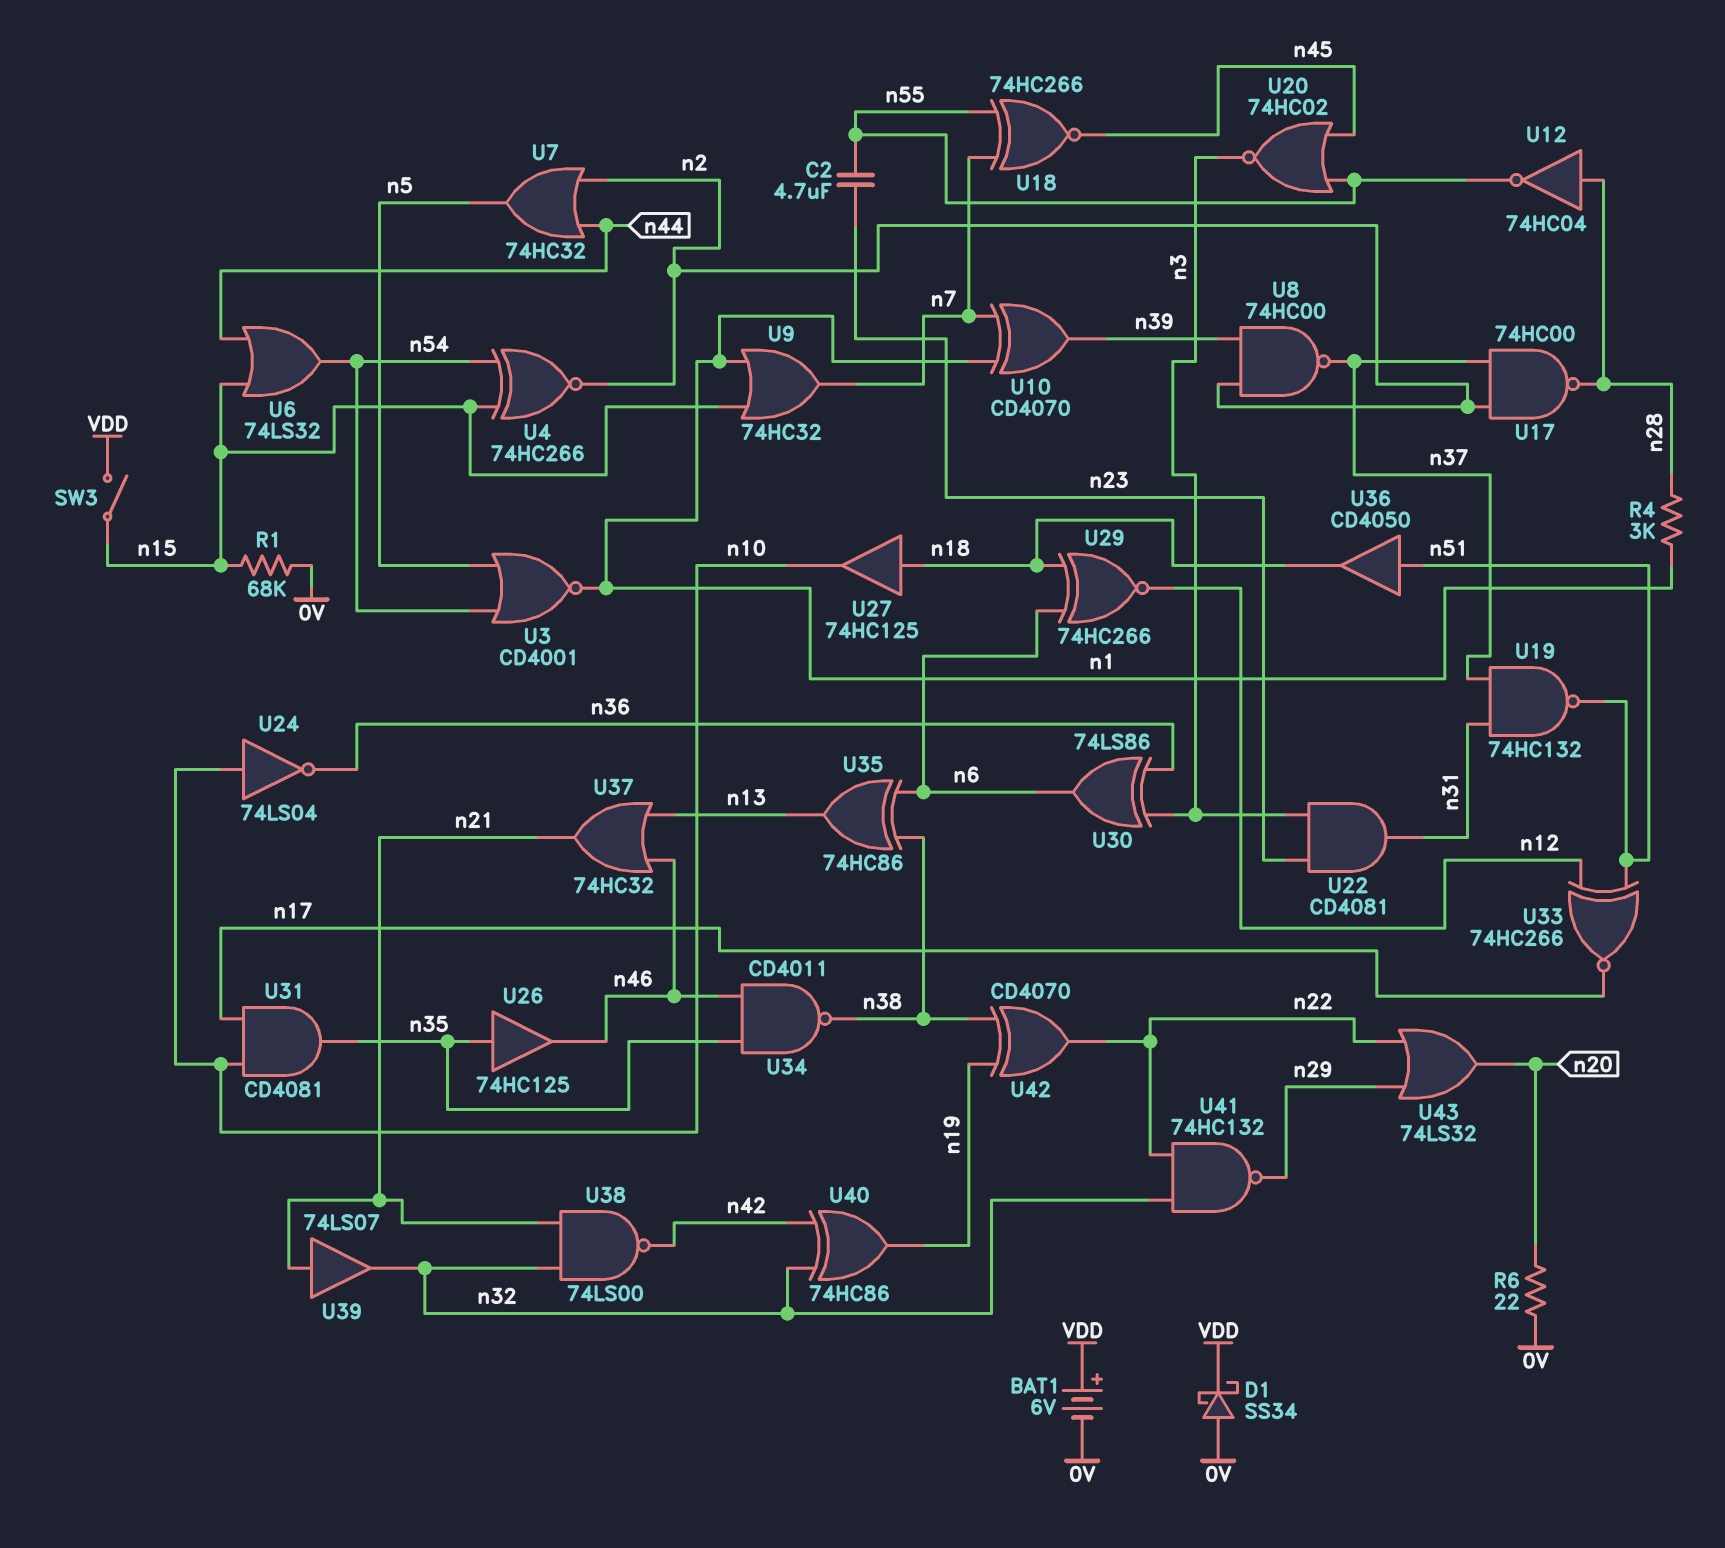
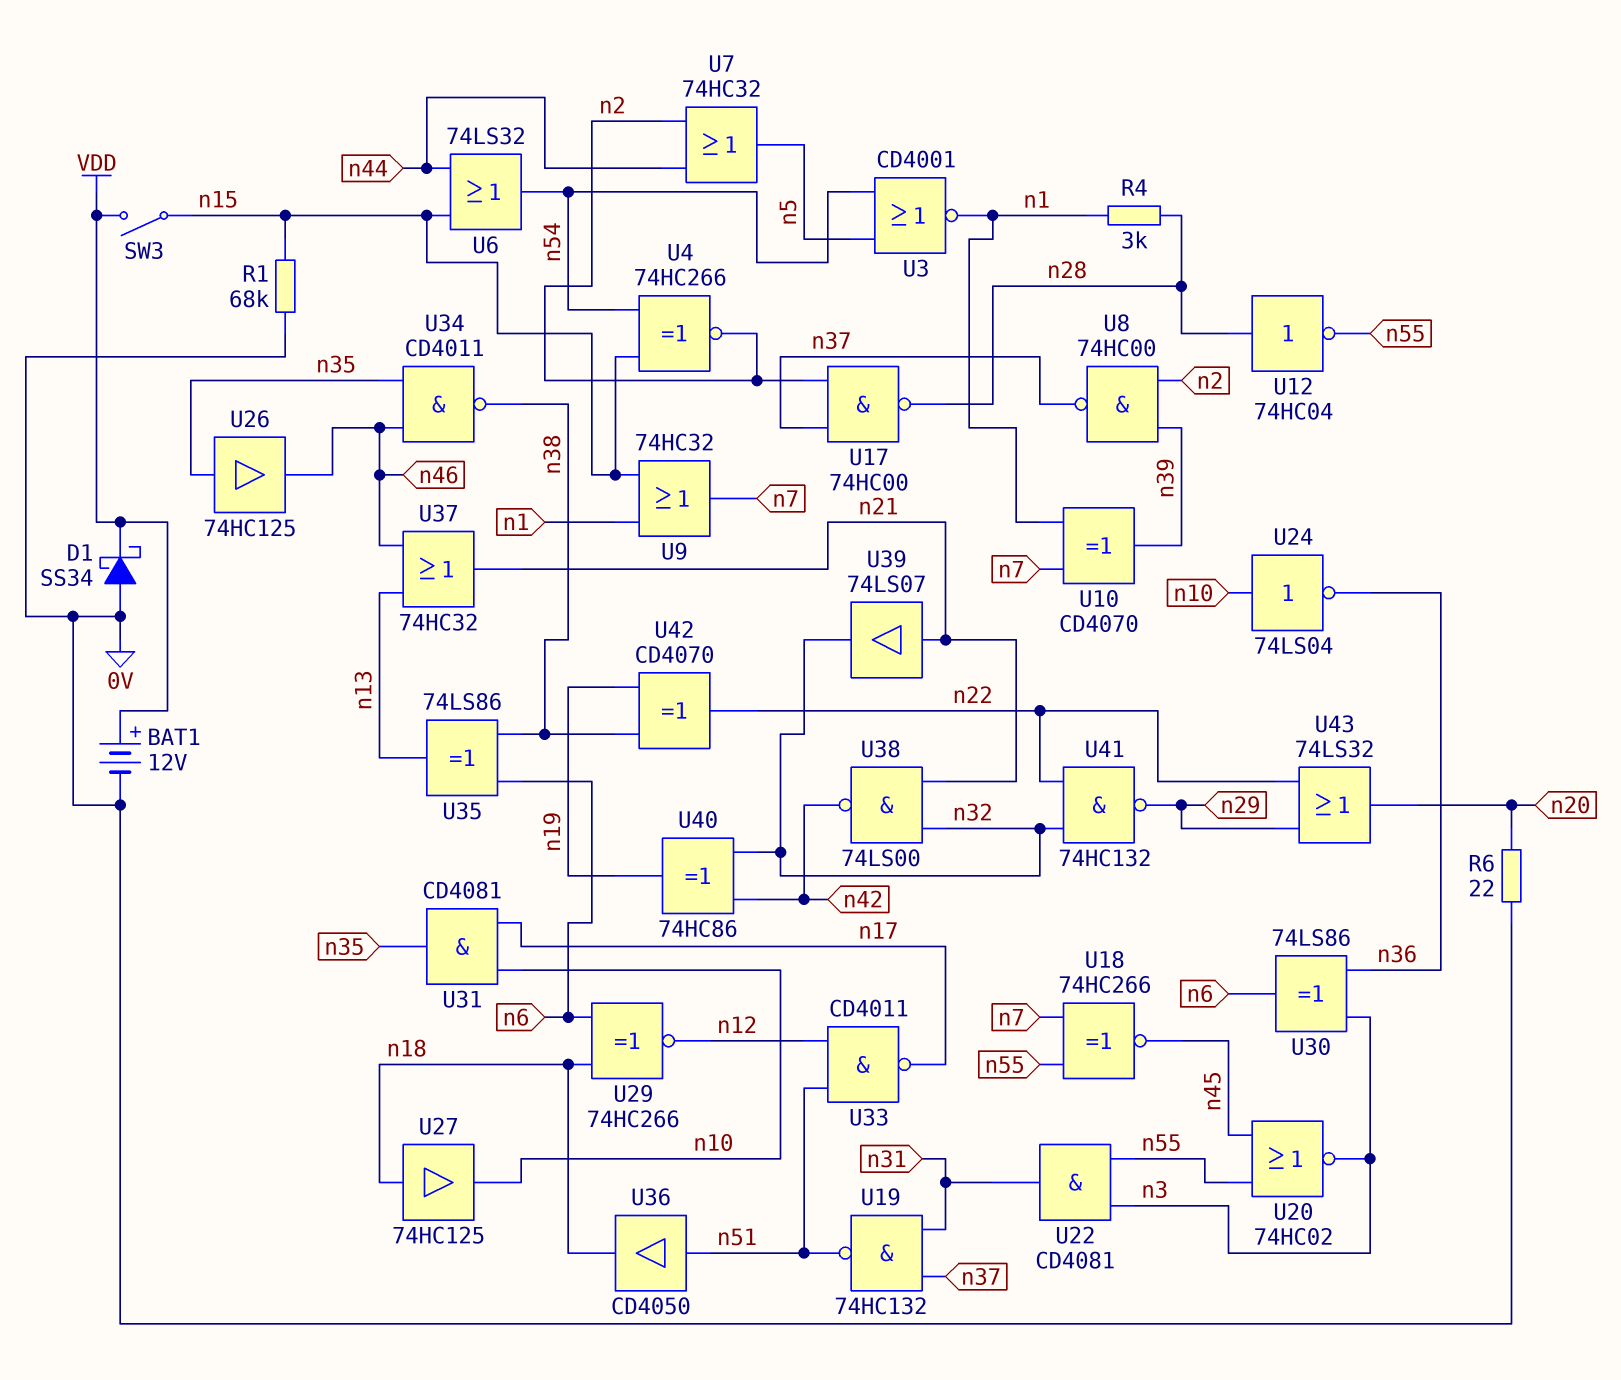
BAT1: 6V (plus VDD, minus 0V) -> 12V (plus VDD, minus 0V)
C2: 4.7uF (n23, n55) -> none
U22: AND CD4081 (in n3, in n23, out n31) -> AND CD4081 (in n3, in n55, out n31)
U33: XNOR 74HC266 (in n12, in n51, out n17) -> NAND CD4011 (in n12, in n51, out n17)
U35: XOR 74HC86 (in n6, in n38, out n13) -> XOR 74LS86 (in n6, in n38, out n13)

